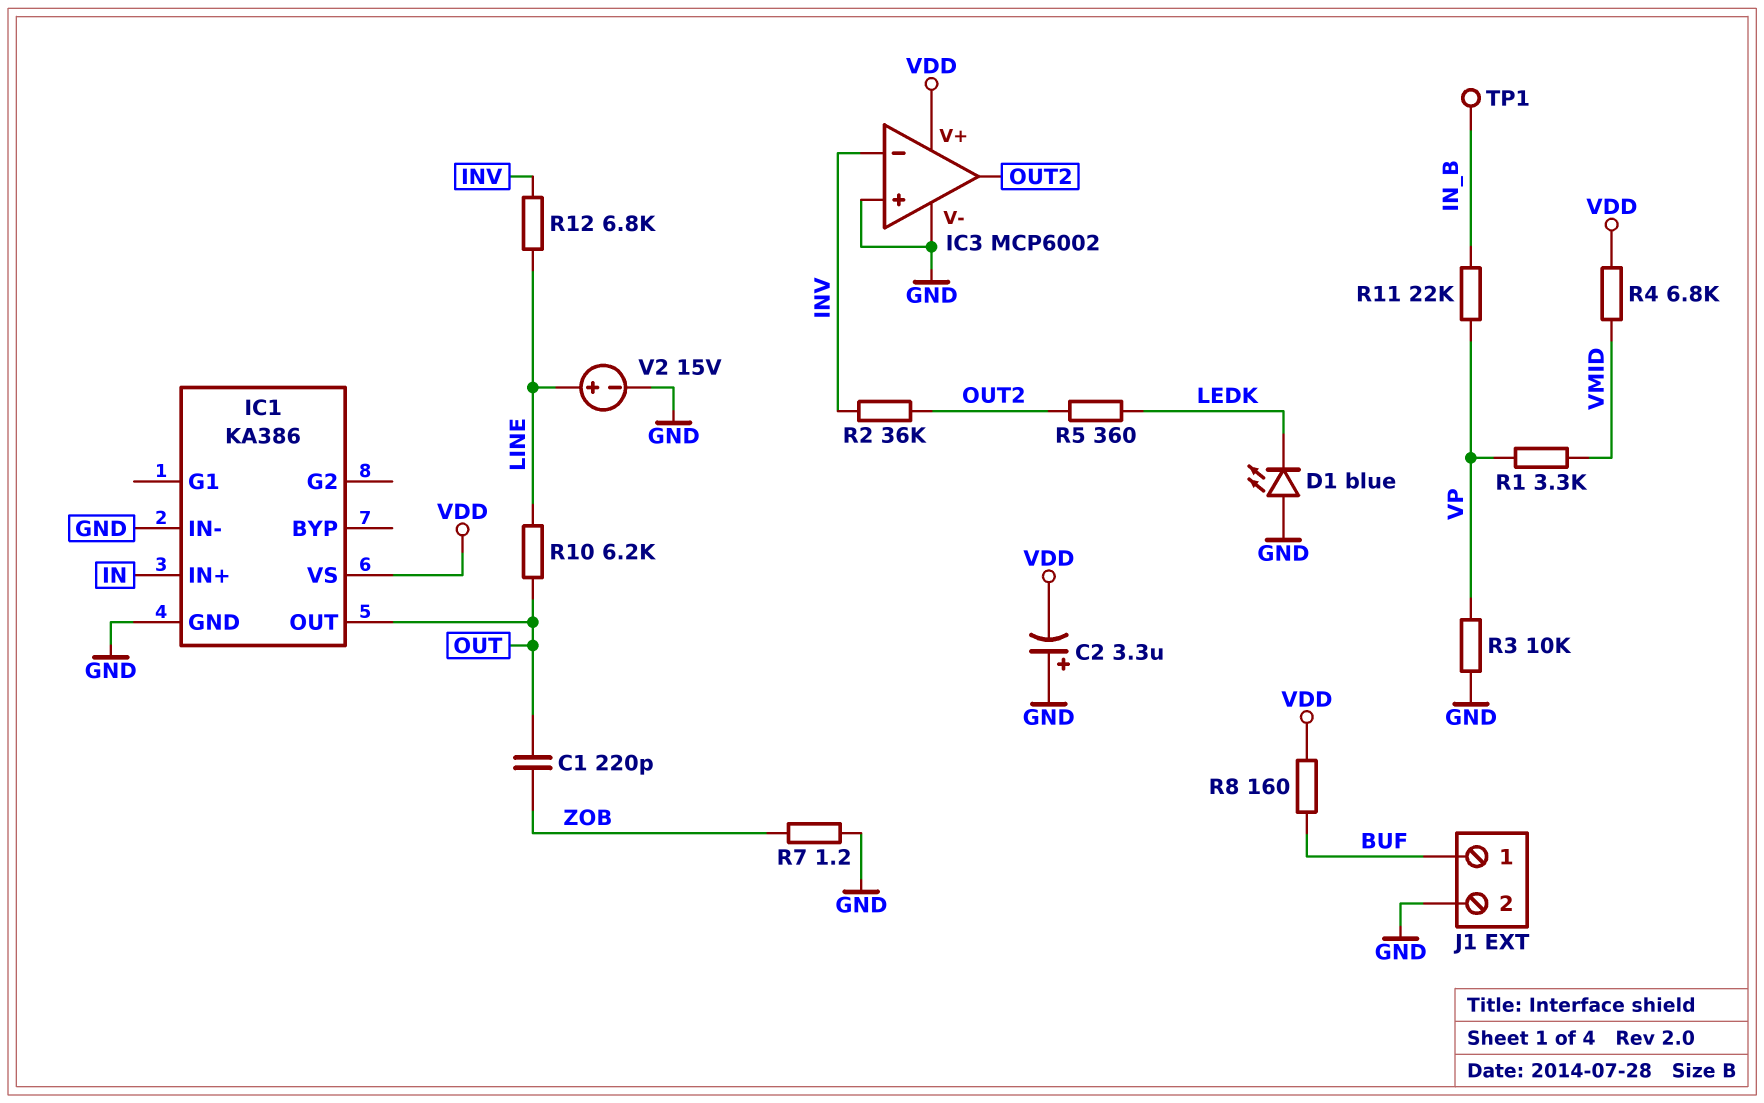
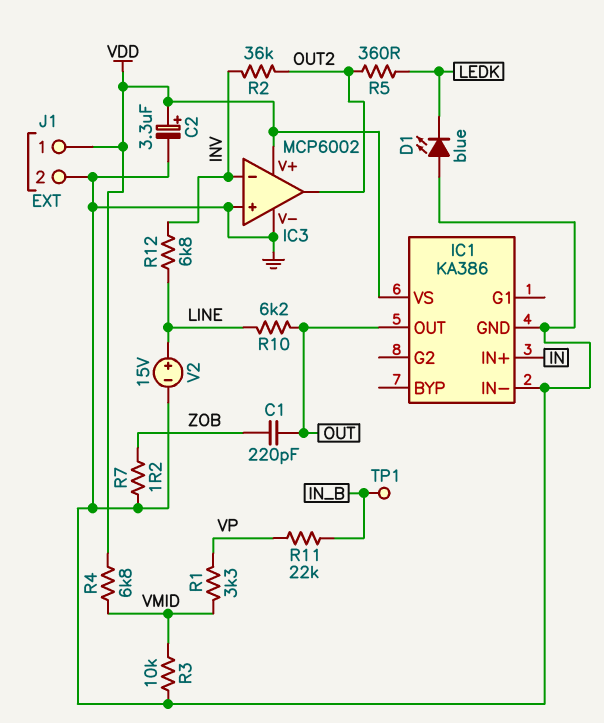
C2: 3.3uF (plus GND, minus VDD) -> 3.3uF (plus VDD, minus GND)
J1 pin 1: BUF -> VDD
R3: 10k (GND, VP) -> 10k (GND, VMID)
R8: 160 (BUF, VDD) -> none

